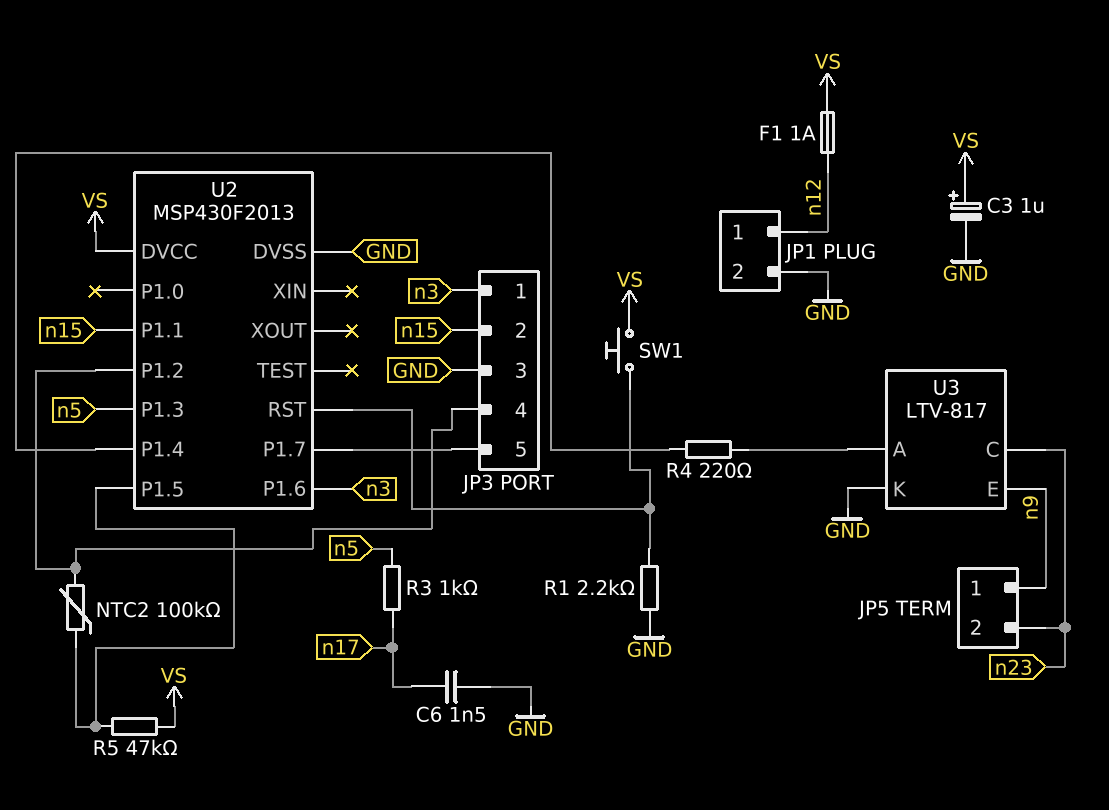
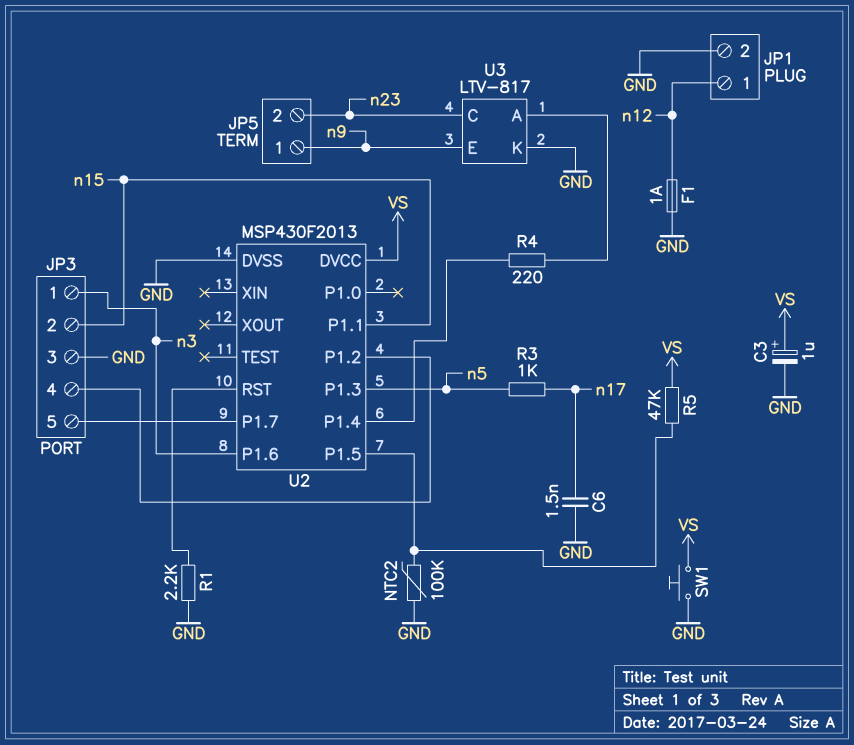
F1: 1A (VS, n12) -> 1A (GND, n12)
NTC2: 100k (JP3/4, U2/P1.5) -> 100k (GND, U2/P1.5)
SW1: button (U2/RST, VS) -> button (GND, VS)

